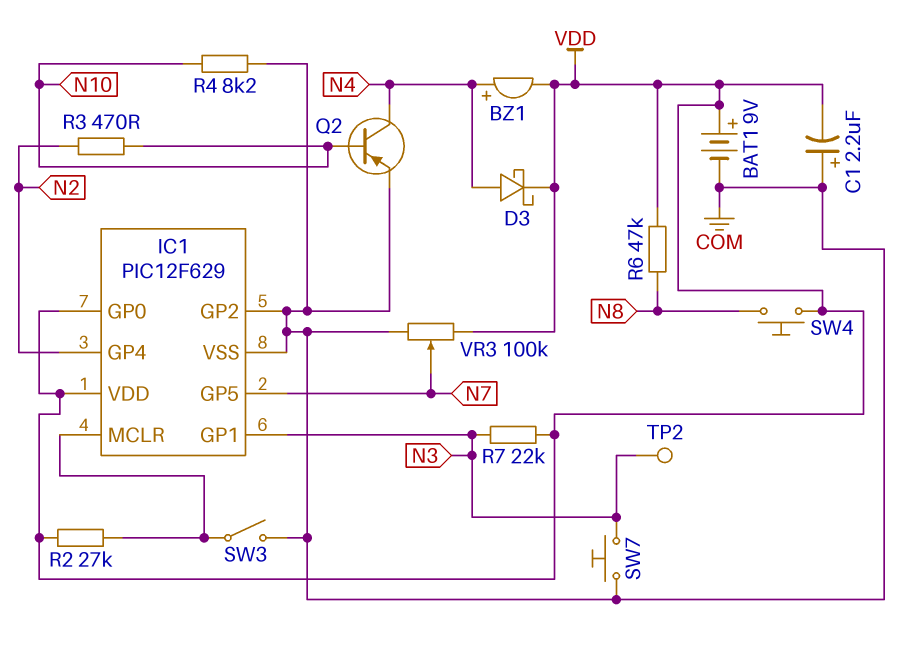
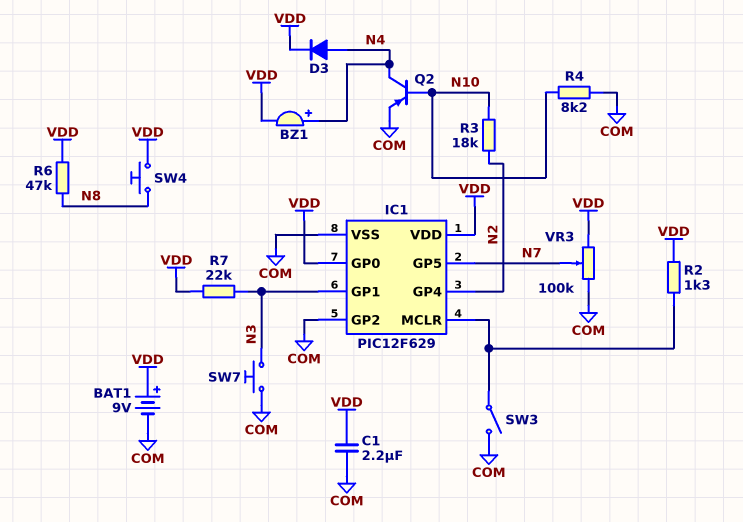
C1: 2.2uF (plus COM, minus VDD) -> 2.2uF (COM, VDD)
D3: schottky (A N4, K VDD) -> diode (A N4, K VDD)
R2: 27k (IC1/MCLR, VDD) -> 1.3k (IC1/MCLR, VDD)
R3: 470 (N2, N10) -> 18k (N2, N10)
TP2: test point (N3) -> none

